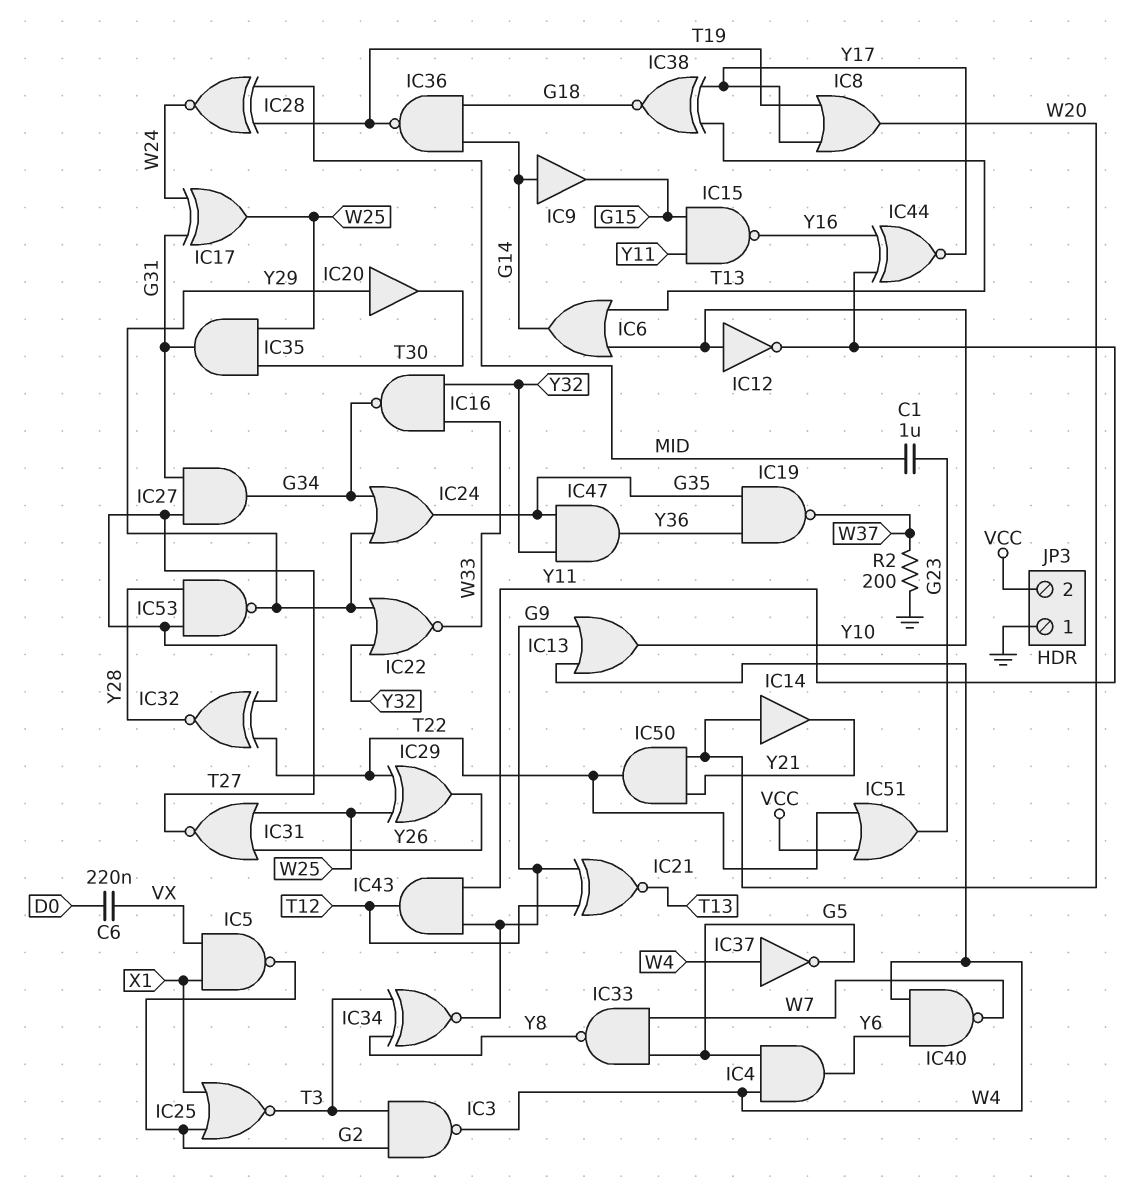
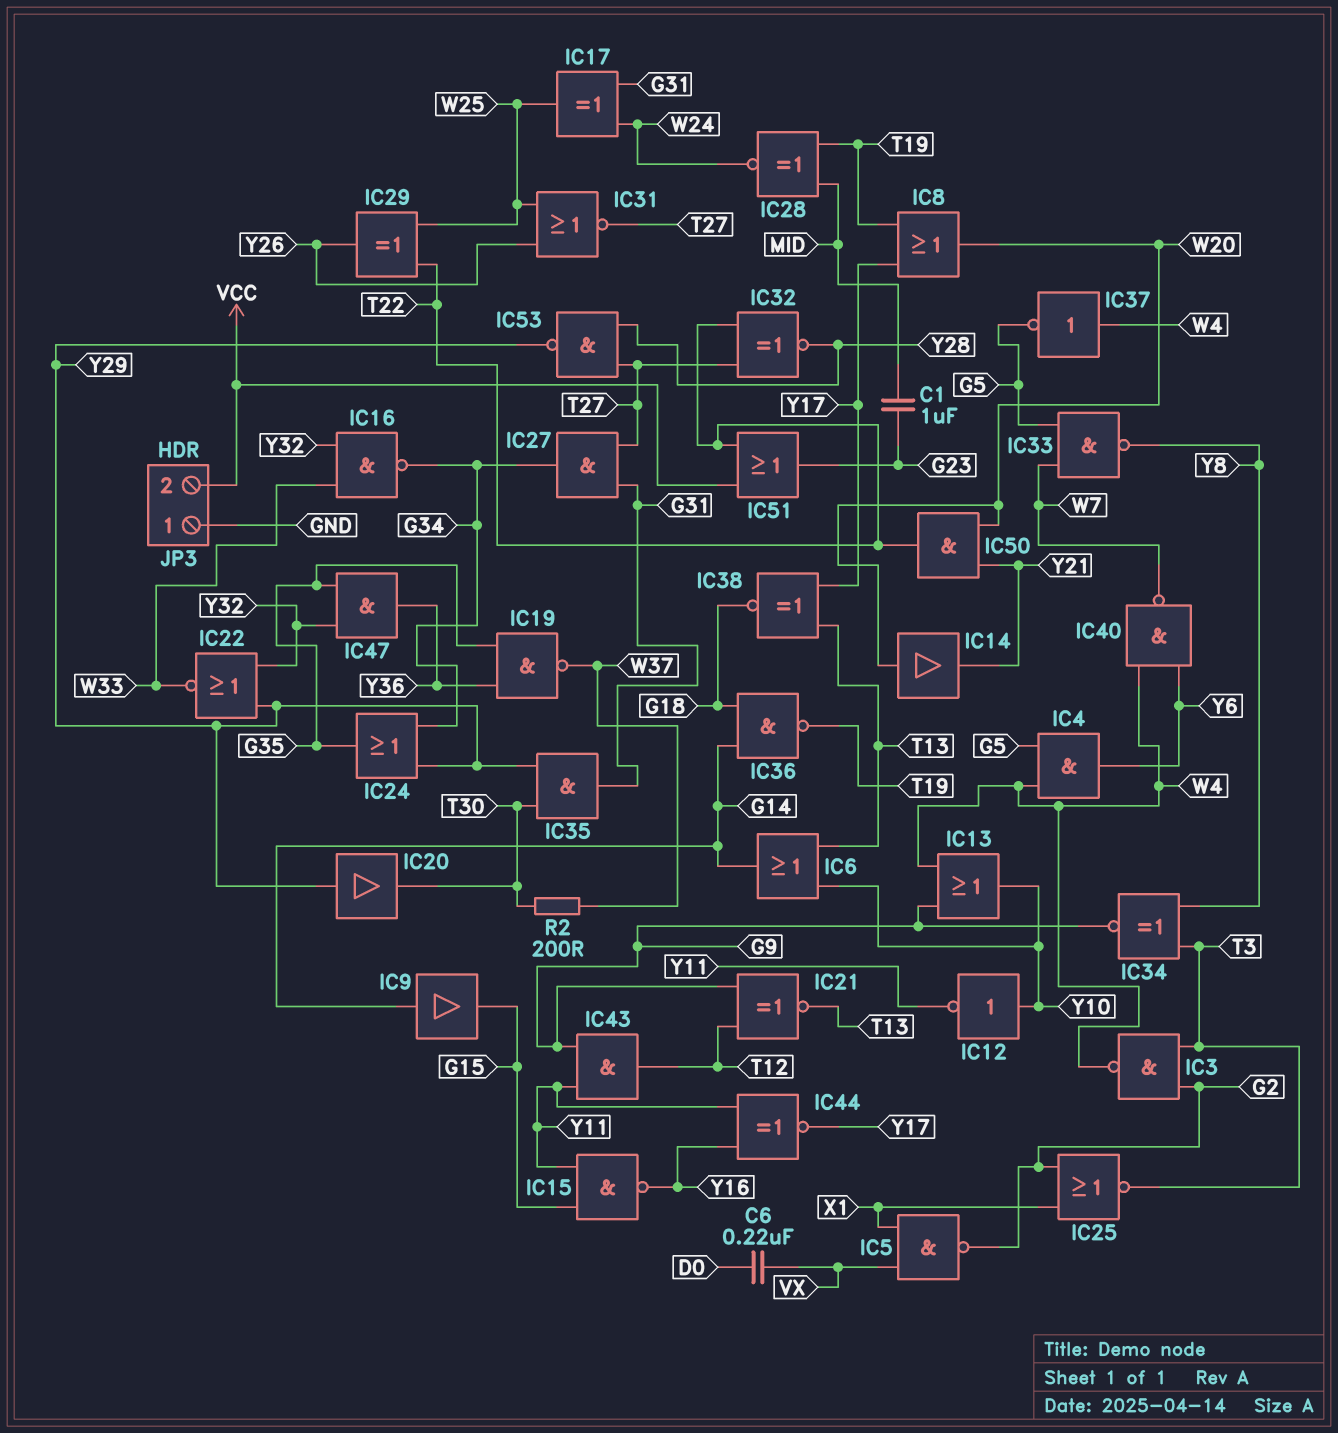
IC35: AND (in T30, in W25, out G31) -> AND (in T30, in Y29, out G31)
R2: 200 (GND, W37) -> 200 (T30, W37)

